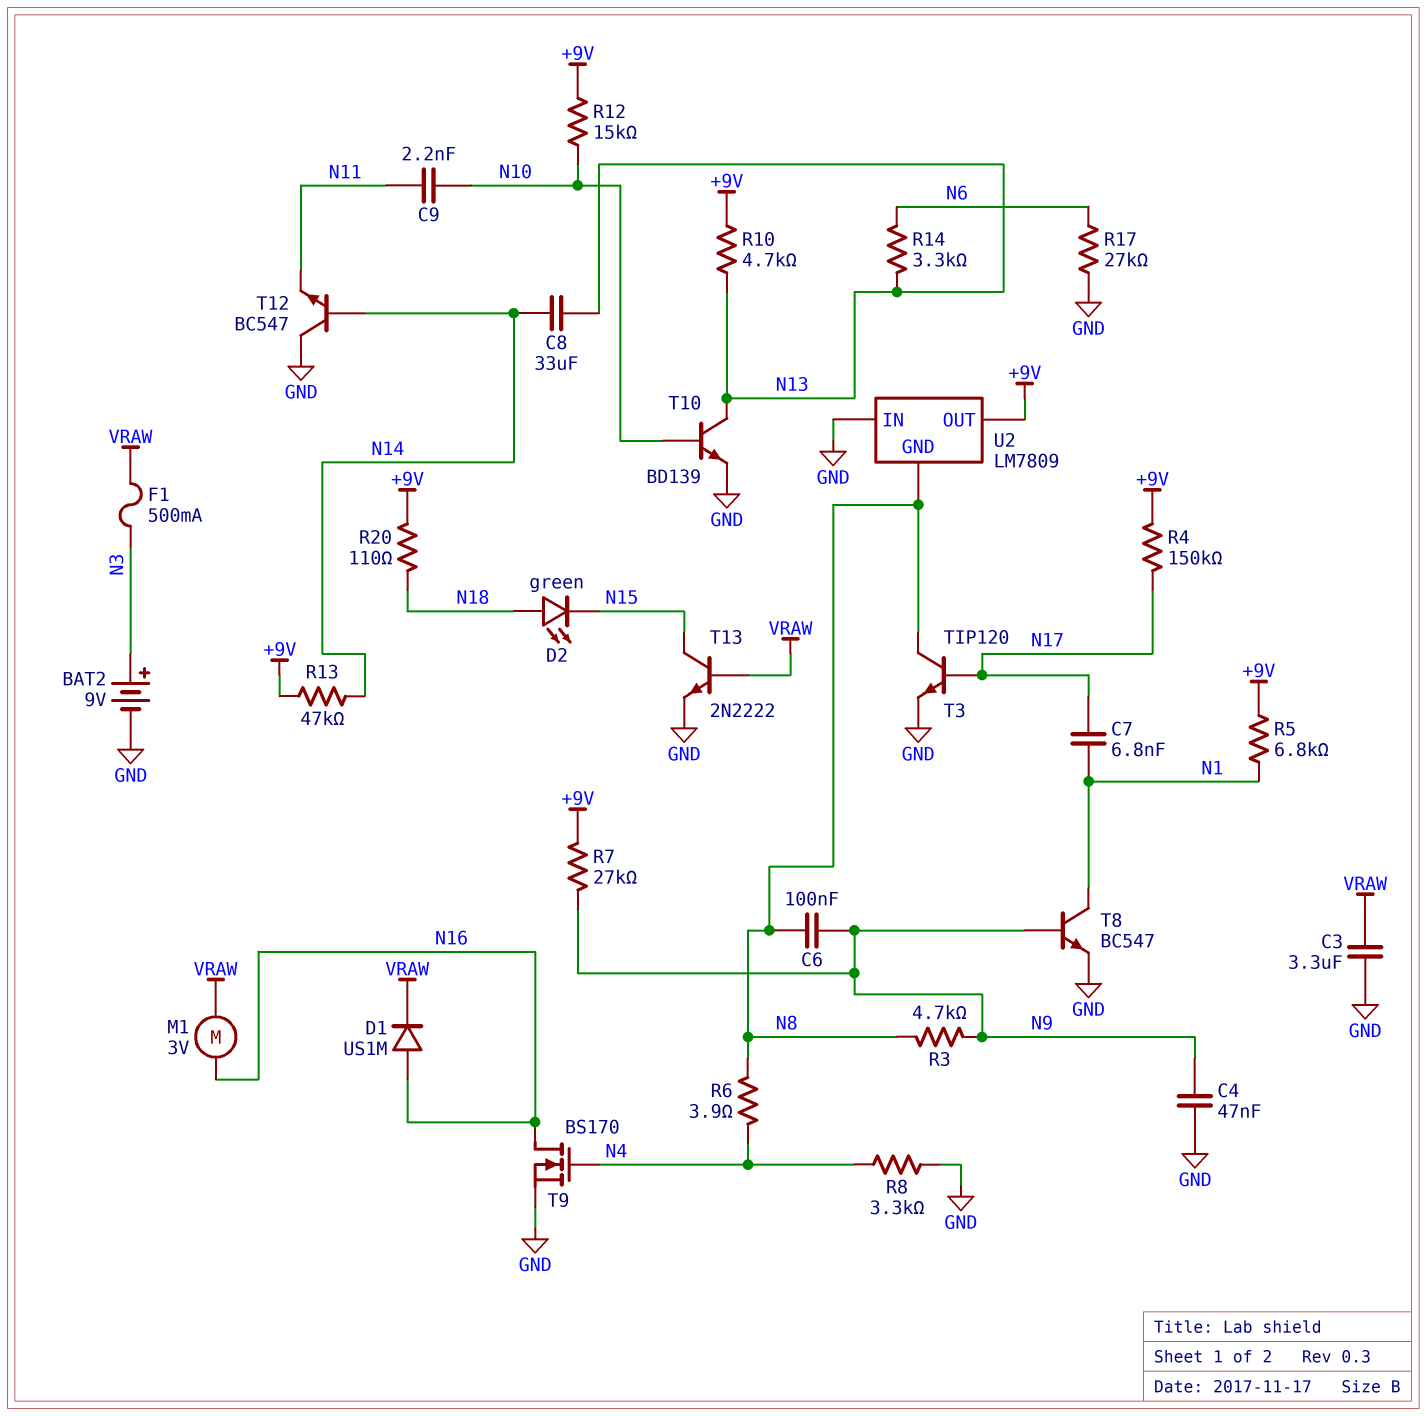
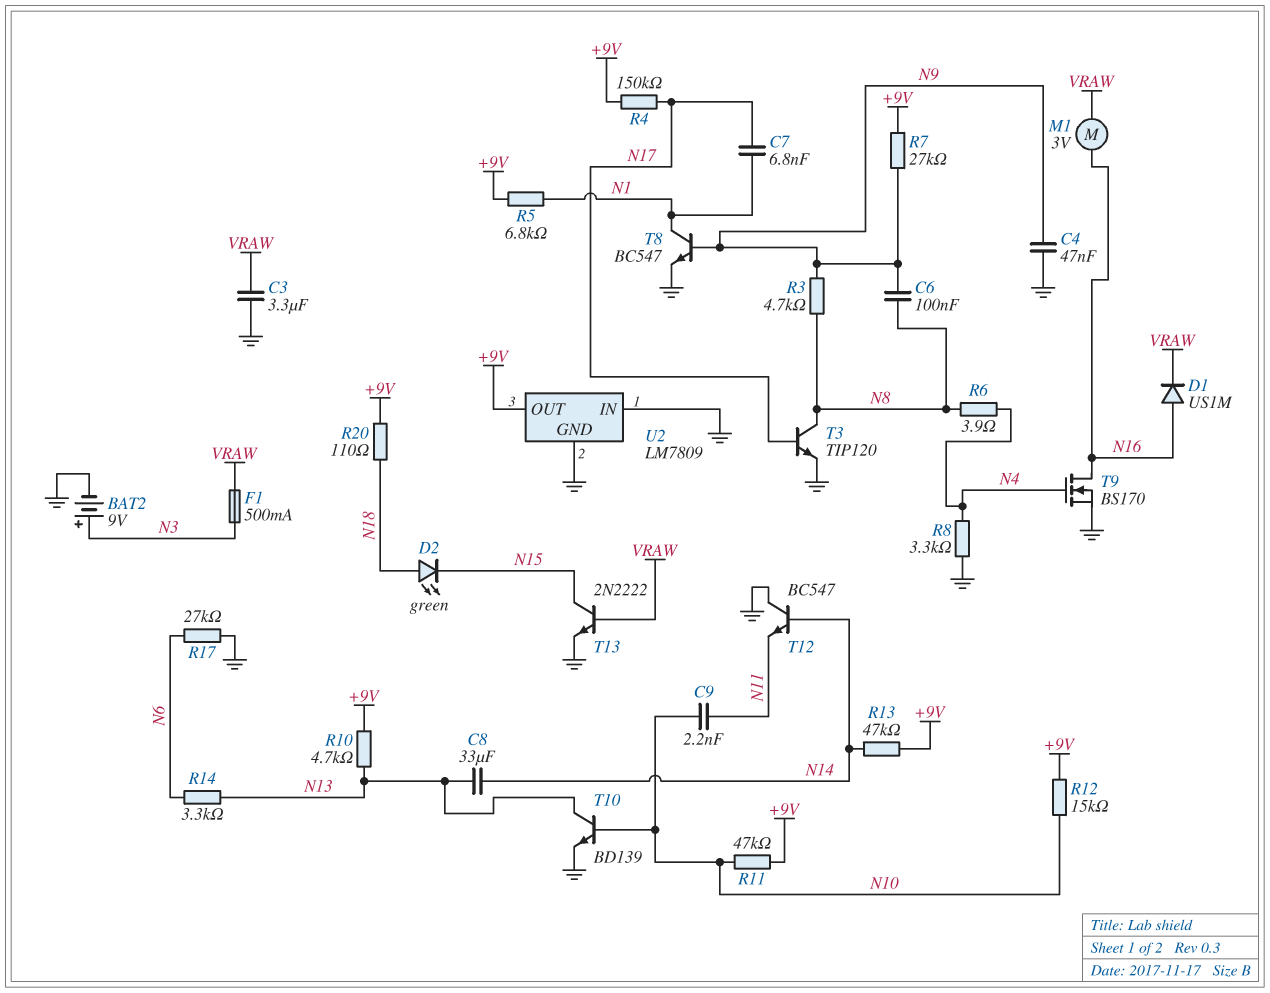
R11: none -> 47k (+9V, N10)
U2 pin GND: N8 -> GND

